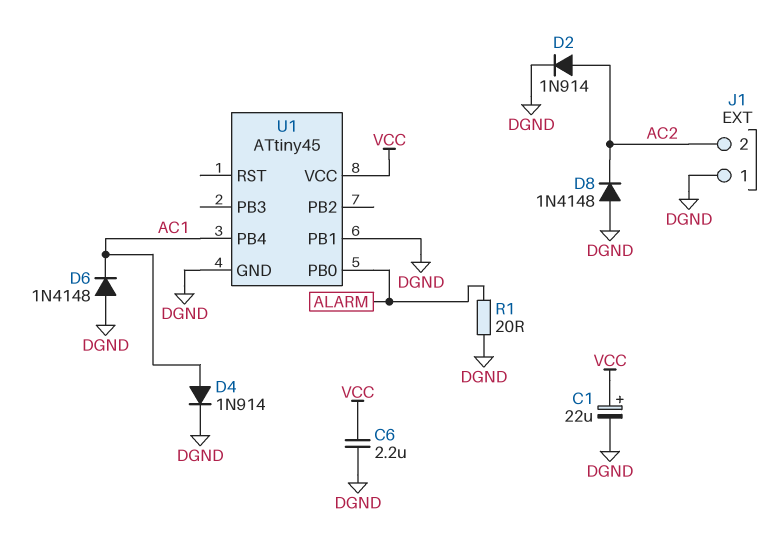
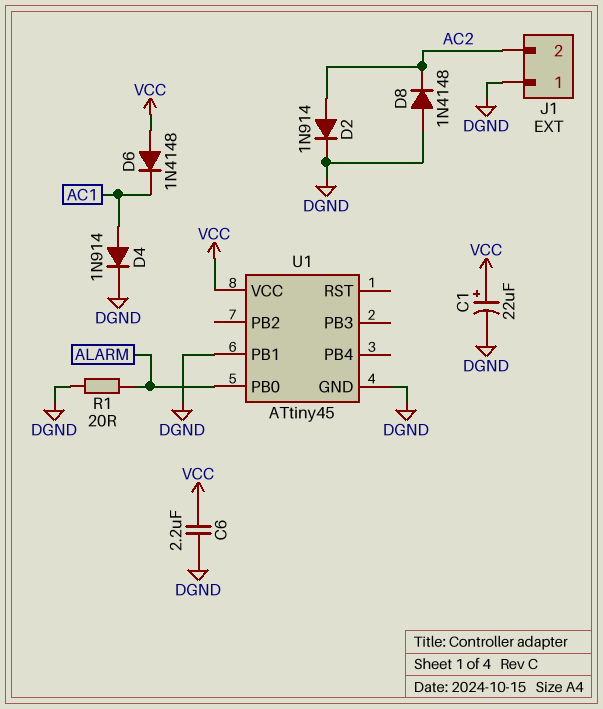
D6: diode 1N4148 (A DGND, K AC1) -> diode 1N4148 (A VCC, K AC1)
U1 pin PB4: AC1 -> none

